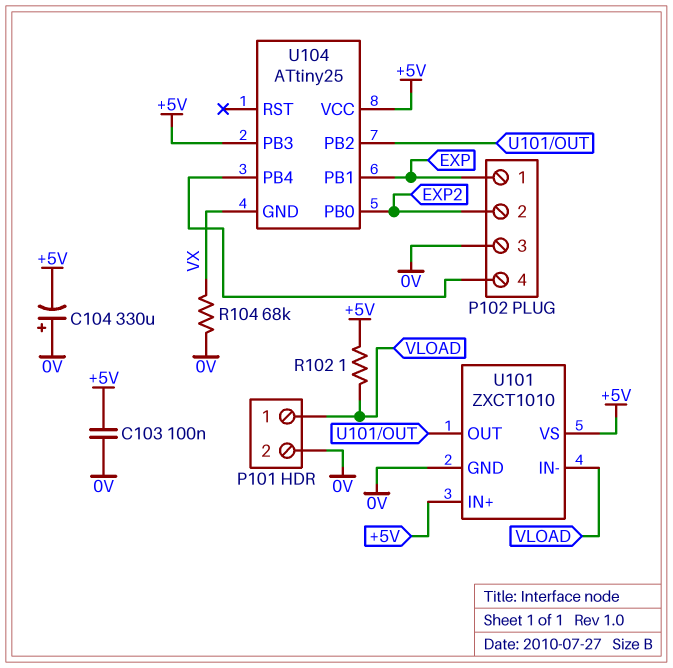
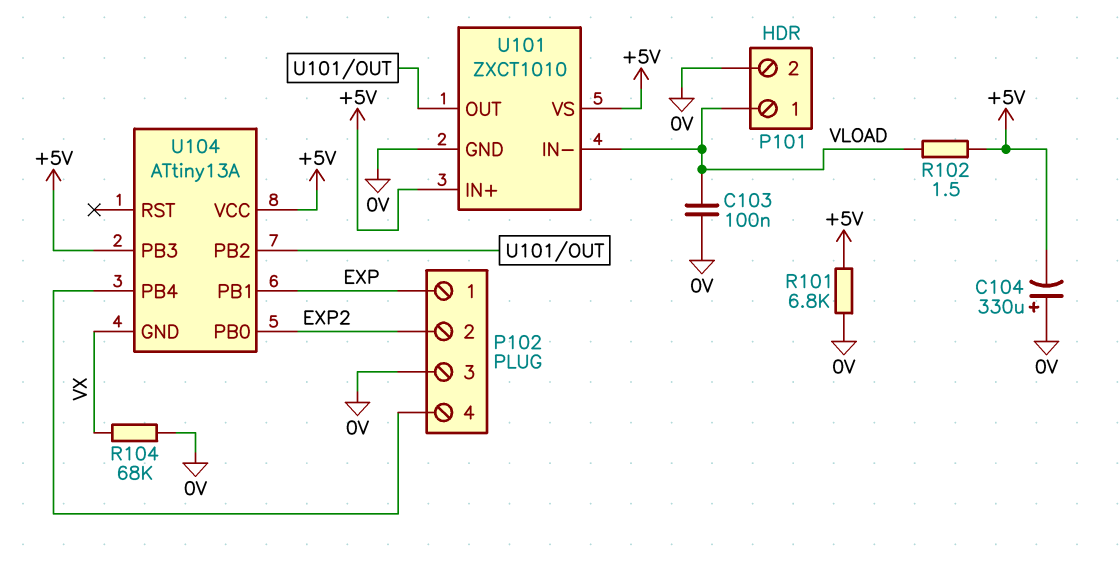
C103: 100nF (+5V, 0V) -> 100nF (0V, VLOAD)
R101: none -> 6.8k (+5V, 0V)
R102: 1 (+5V, VLOAD) -> 1.5 (+5V, VLOAD)
U104: ATtiny25 -> ATtiny13A

